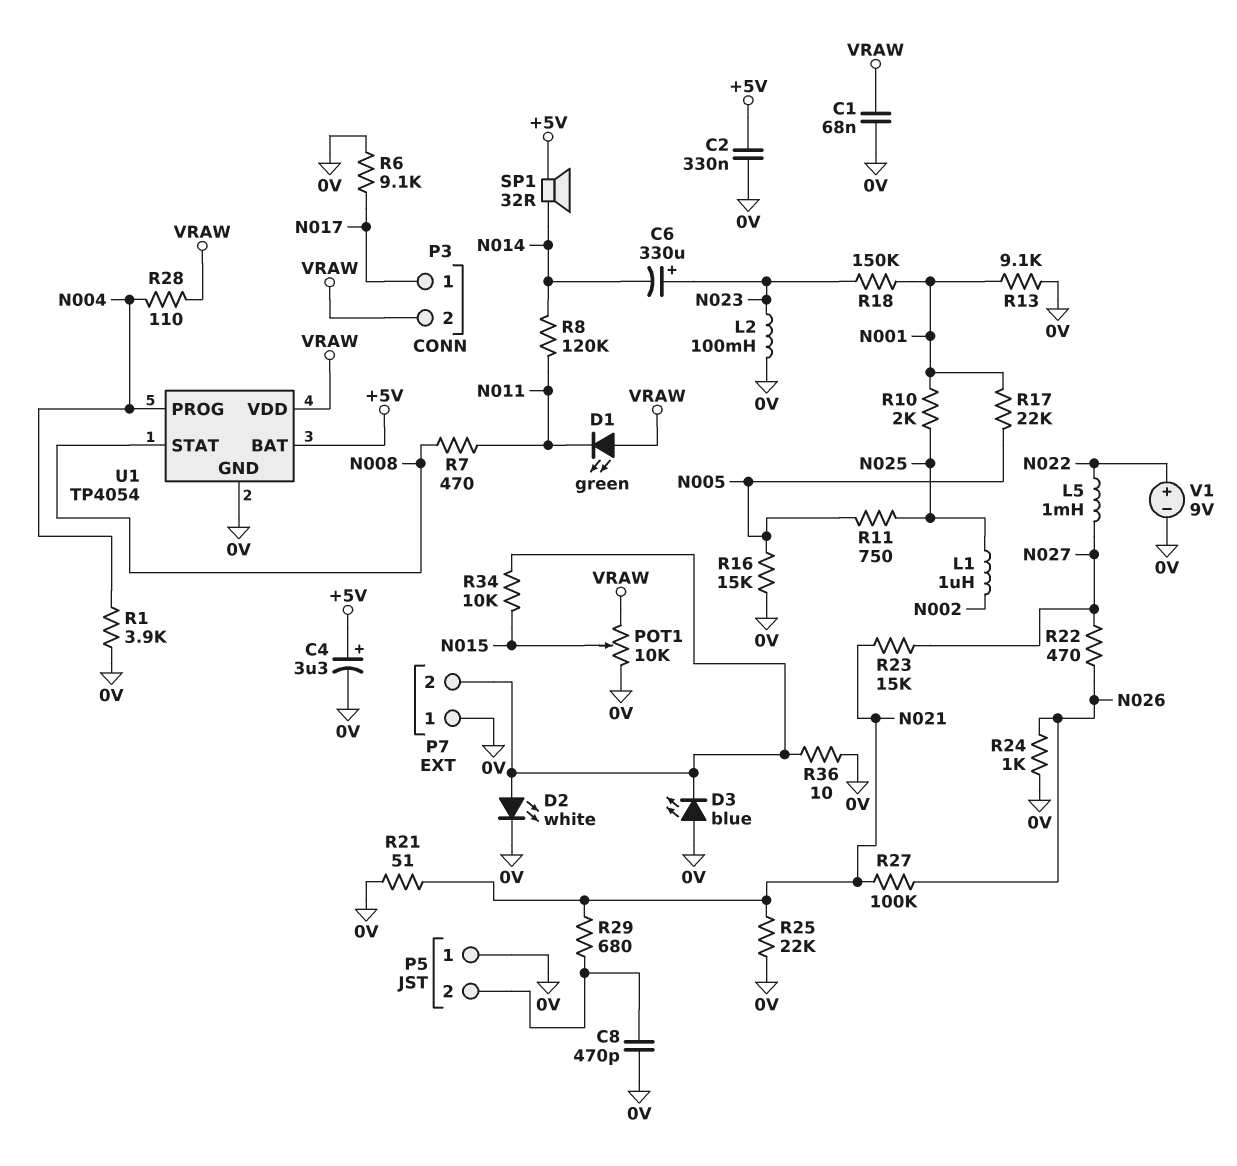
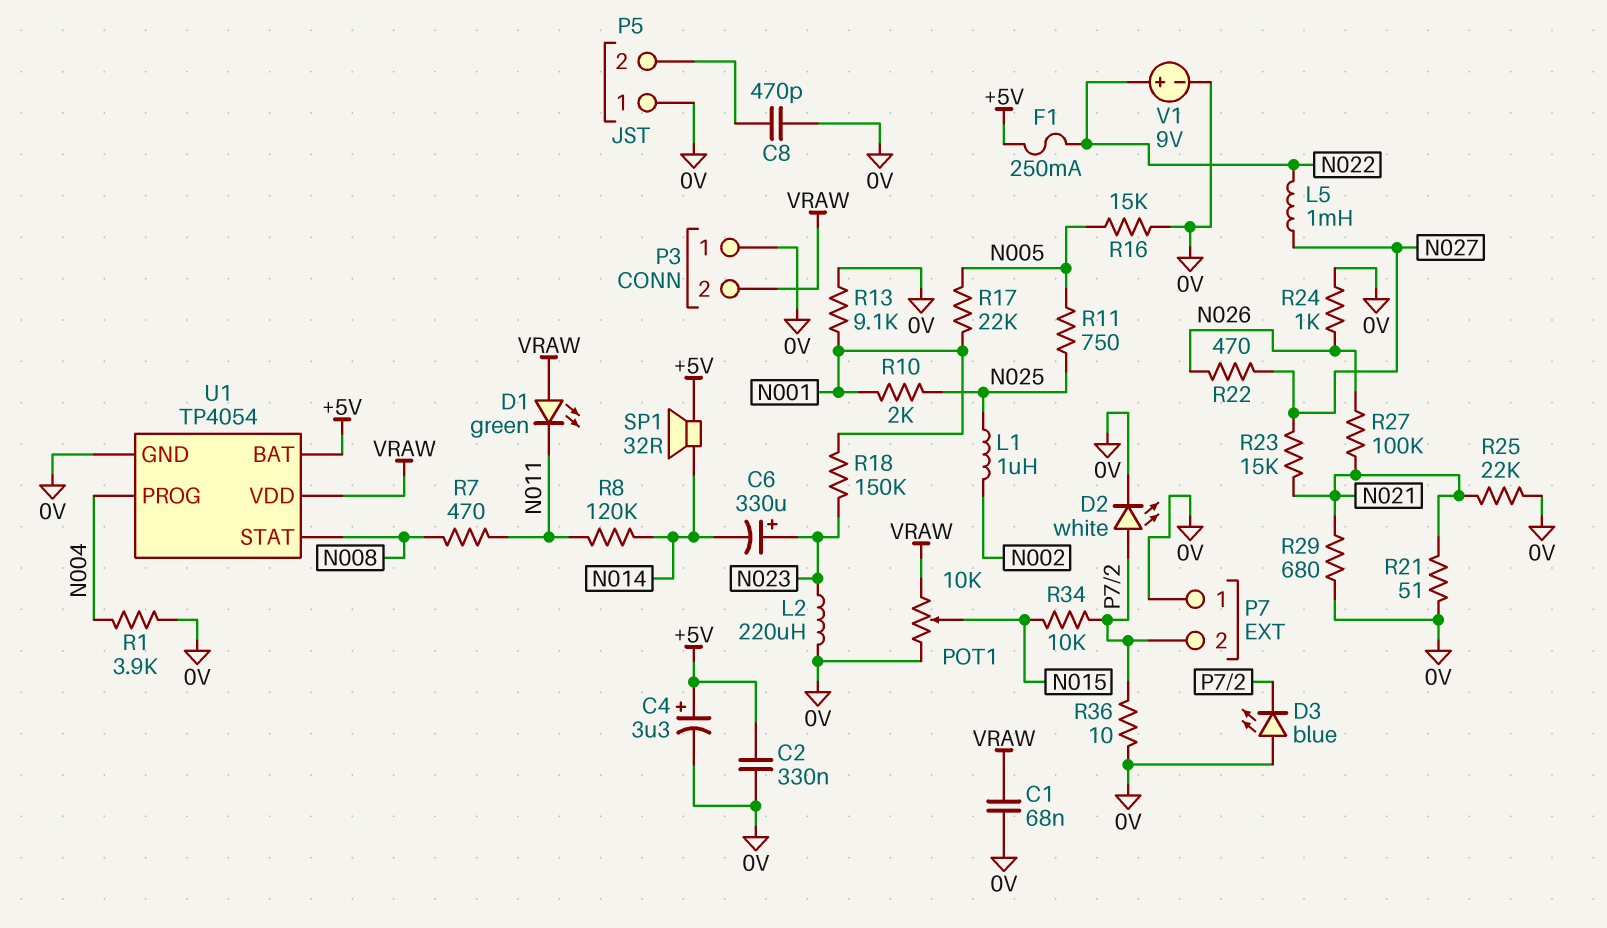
F1: none -> 250mA (+5V, N022)
L2: 100mH (0V, N023) -> 220uH (0V, N023)
P3 pin 1: N017 -> 0V
R6: 9.1k (0V, N017) -> none
R28: 110 (N004, VRAW) -> none
R29: 680 (N021, P5/2) -> 680 (0V, N021)

